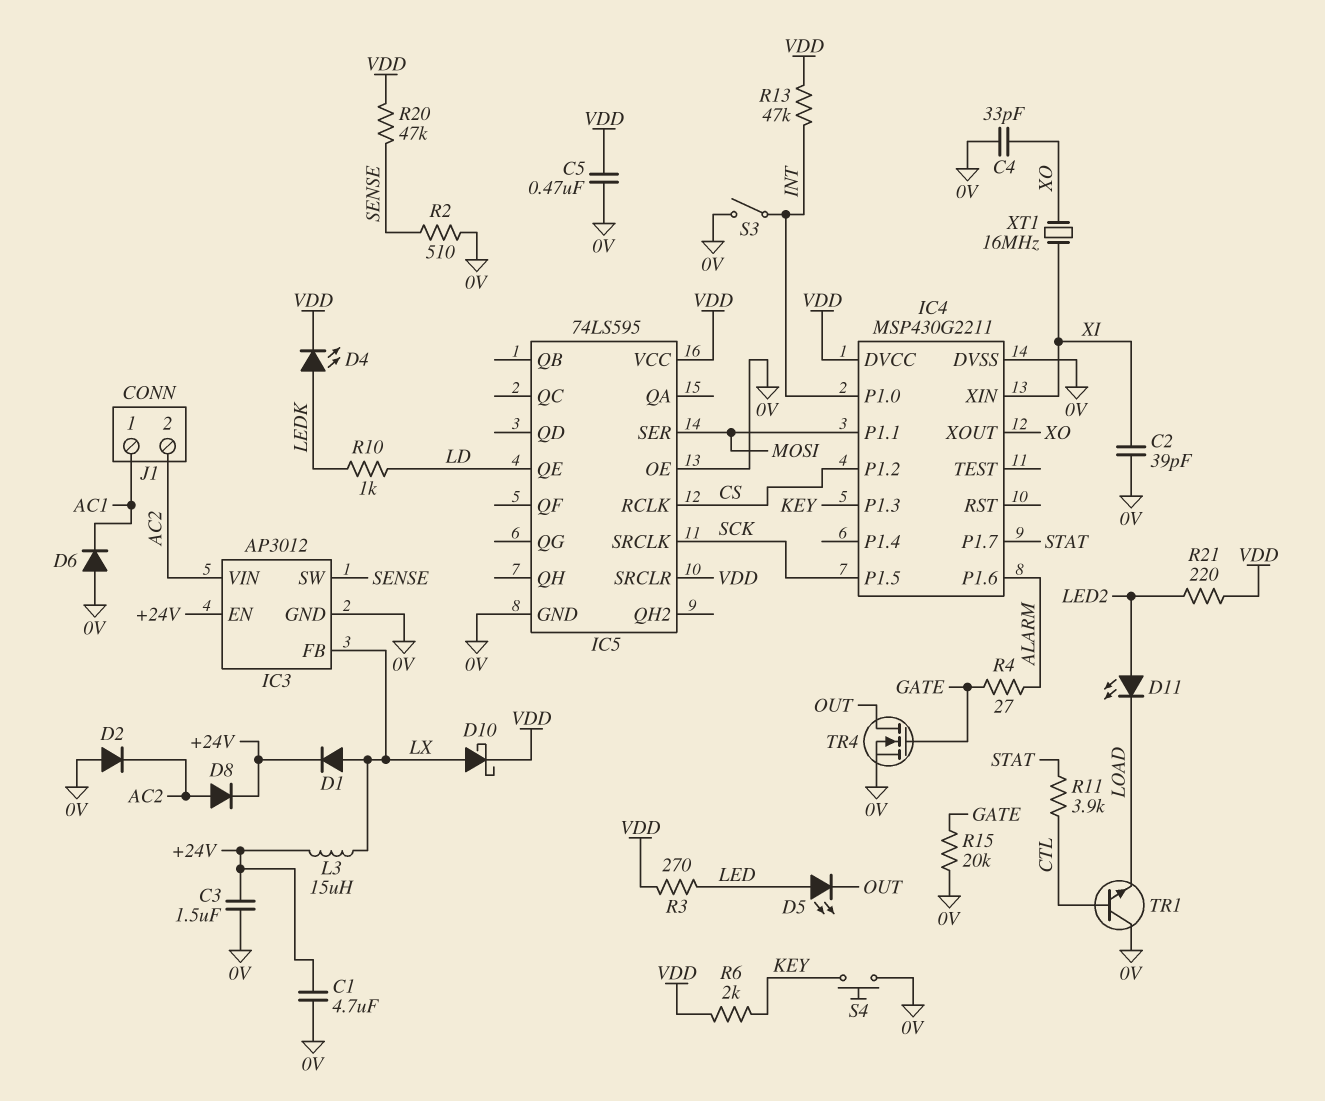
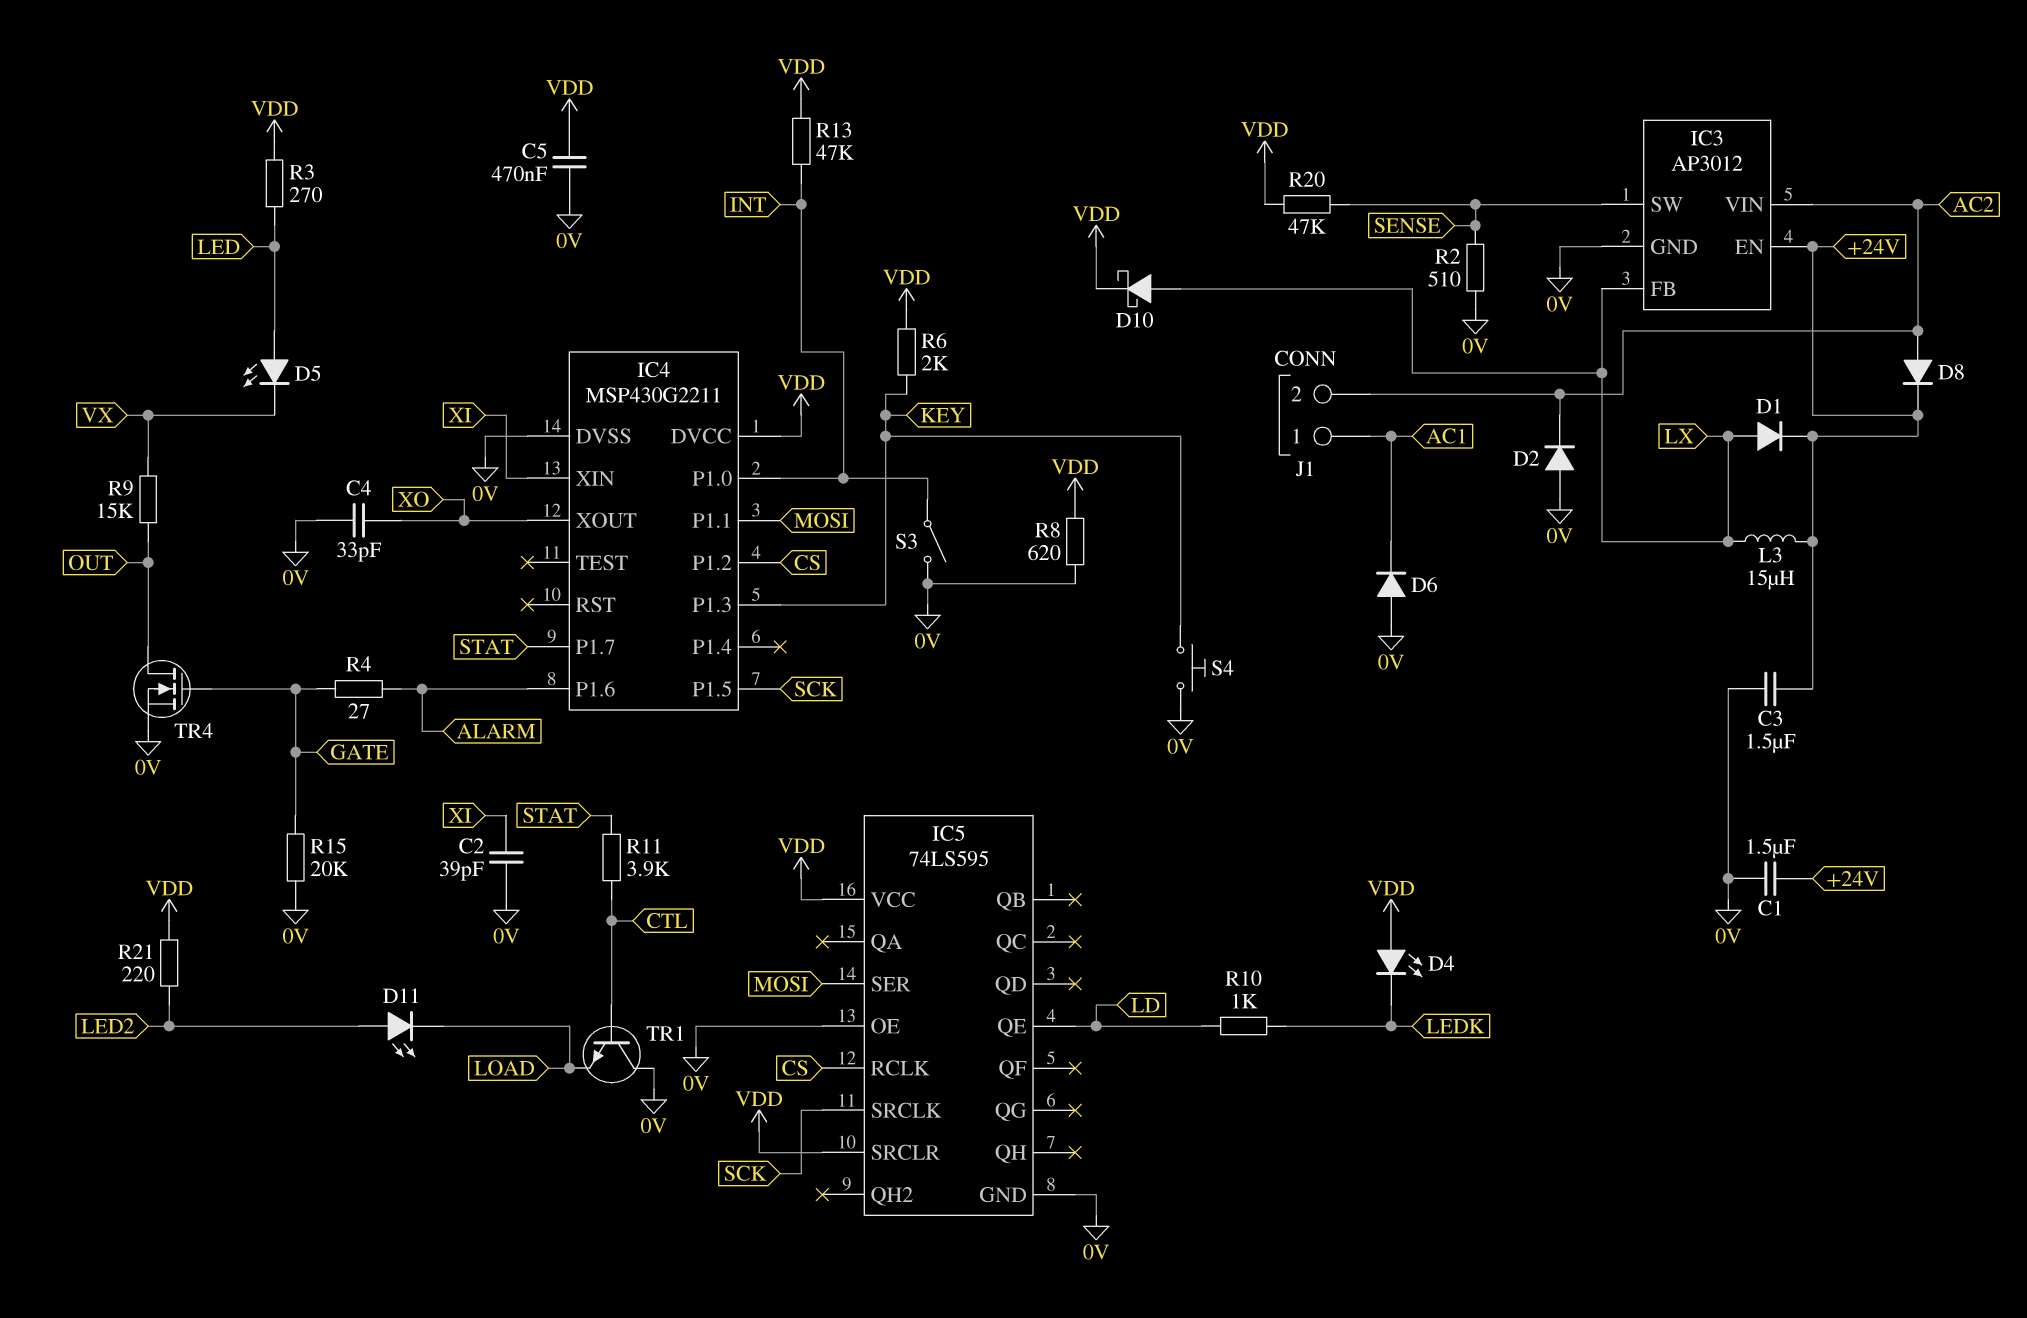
C1: 4.7uF (+24V, 0V) -> 1.5uF (+24V, 0V)
D4: LED (A LEDK, K VDD) -> LED (A VDD, K LEDK)
D5: LED (A LED, K OUT) -> LED (A LED, K VX)
R8: none -> 620 (0V, VDD)
R9: none -> 15k (OUT, VX)
XT1: 16MHz (XI, XO) -> none

